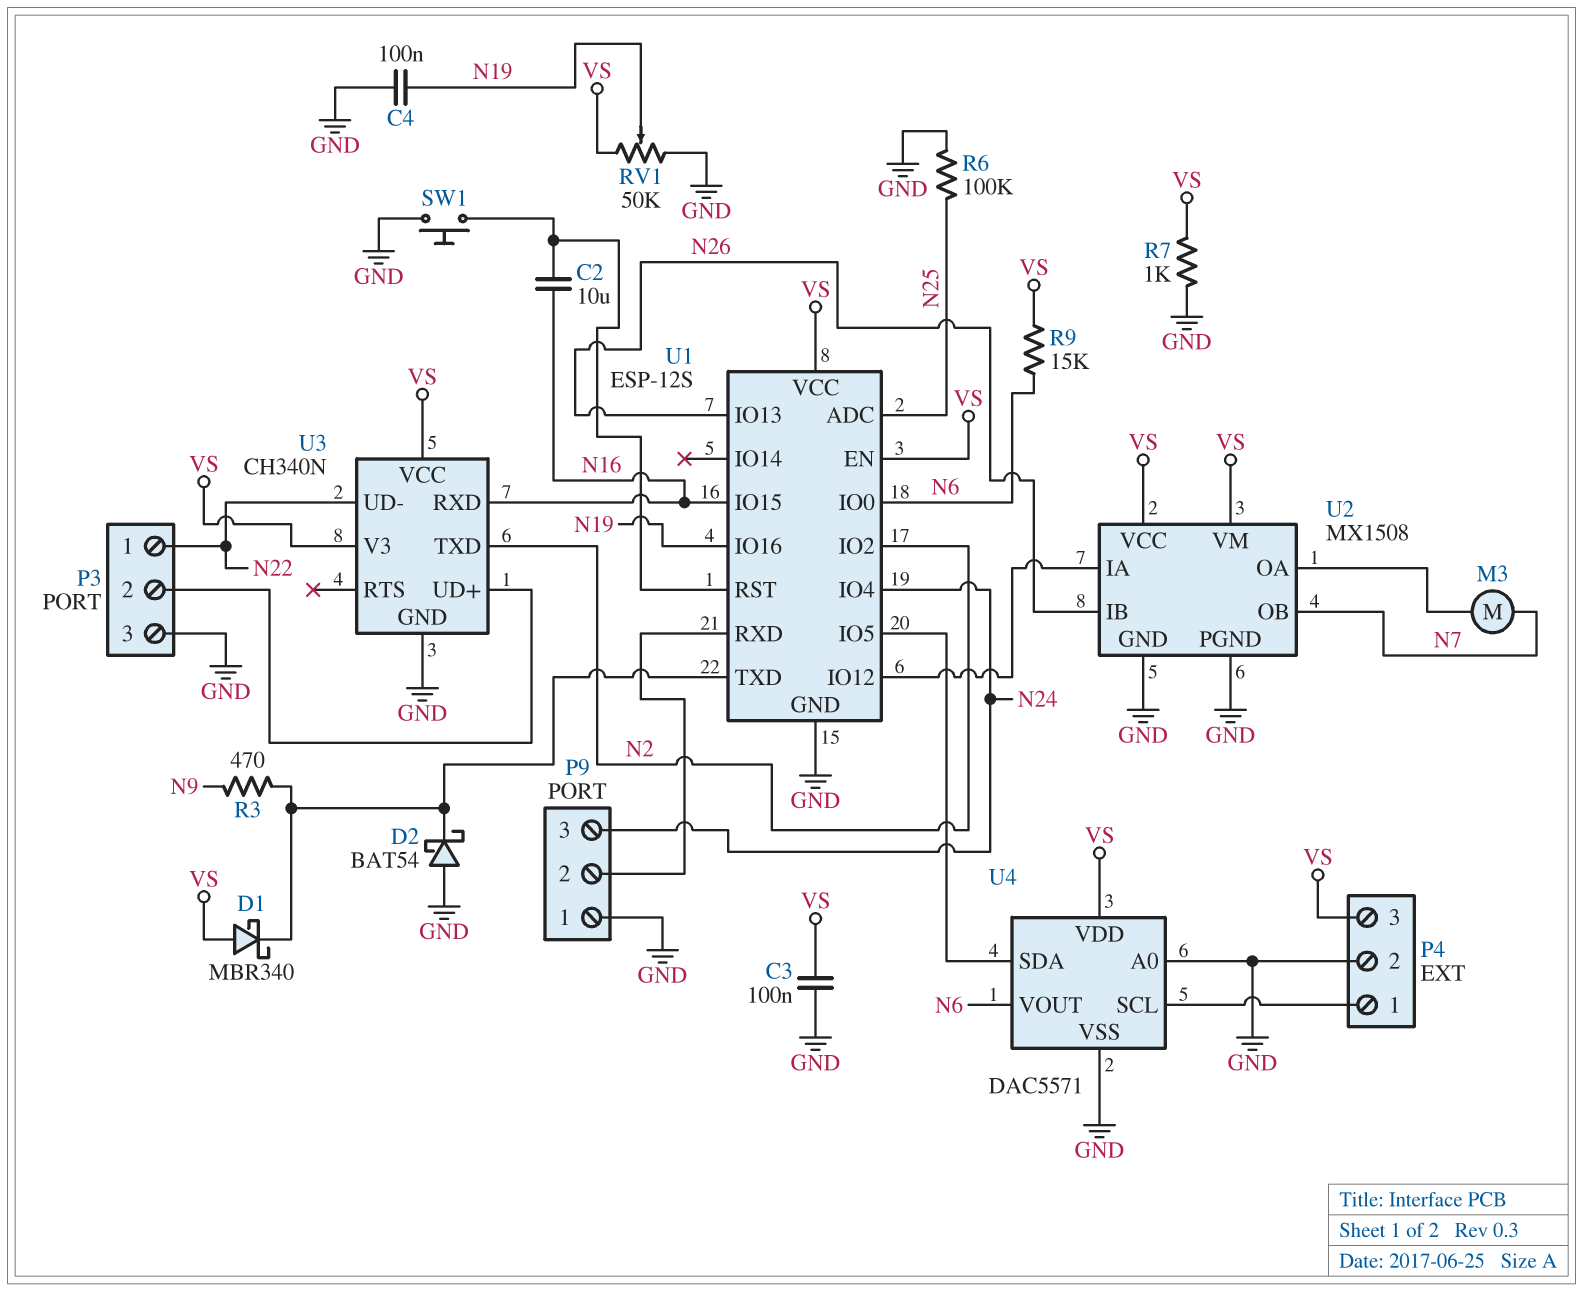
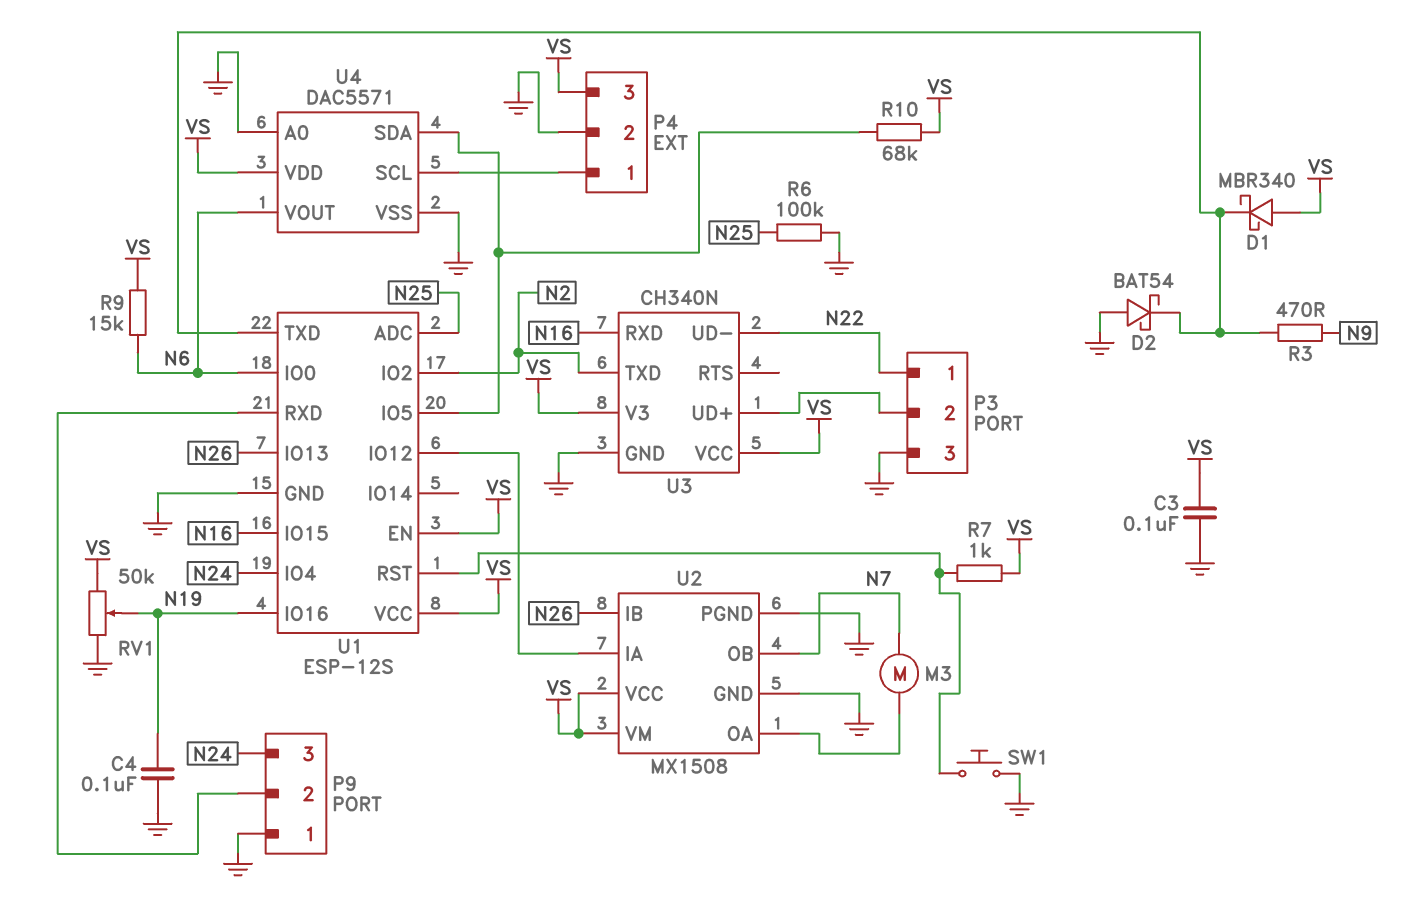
C2: 10uF (N16, U1/RST) -> none
R7: 1k (GND, VS) -> 1k (U1/RST, VS)
R10: none -> 68k (U1/IO5, VS)

